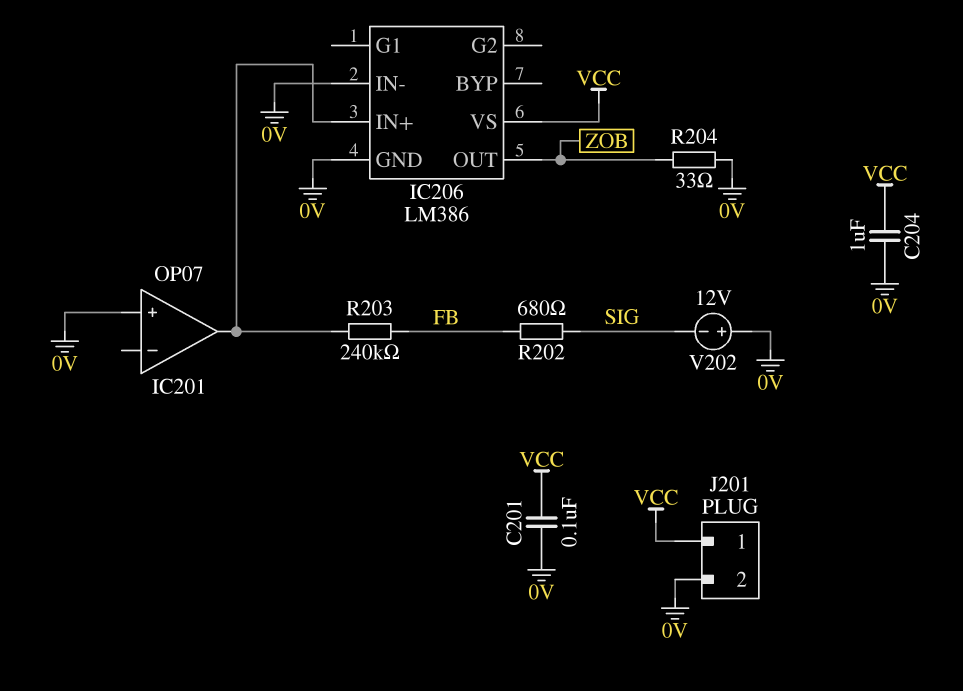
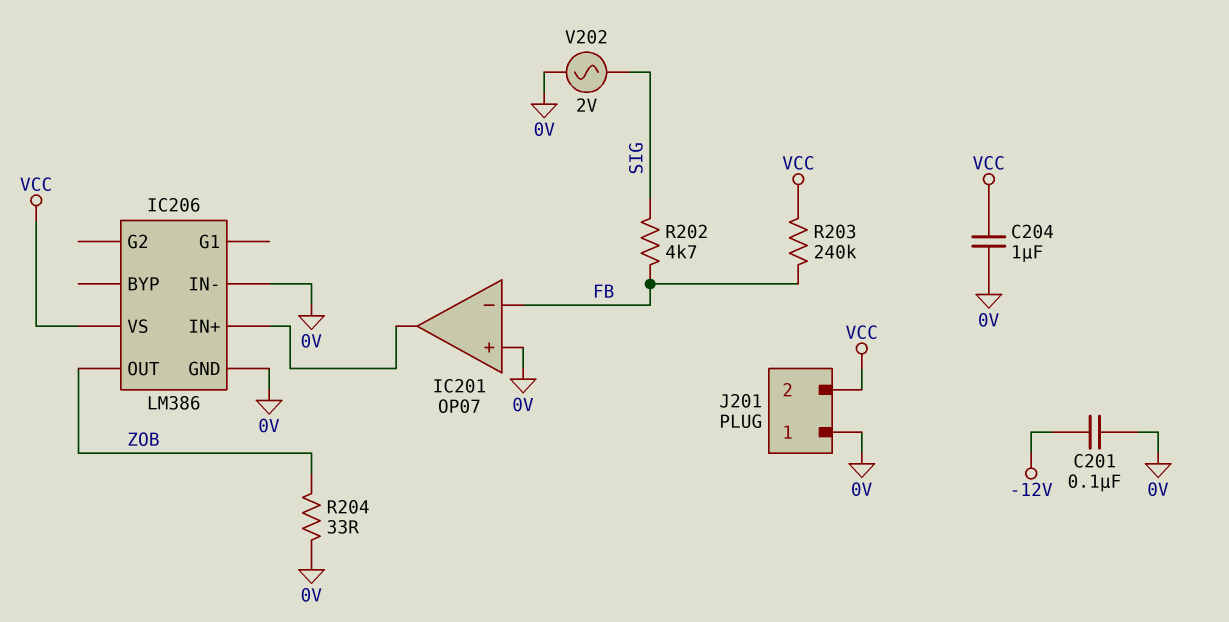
C201: 100nF (0V, VCC) -> 100nF (-12V, 0V)
IC201 pin in-: none -> FB
J201 pin 1: VCC -> 0V
J201 pin 2: 0V -> VCC
R202: 680 (FB, SIG) -> 4.7k (FB, SIG)
R203: 240k (FB, IC201/out) -> 240k (FB, VCC)
V202: 12V (plus 0V, minus SIG) -> AC 2V (0V, SIG)

